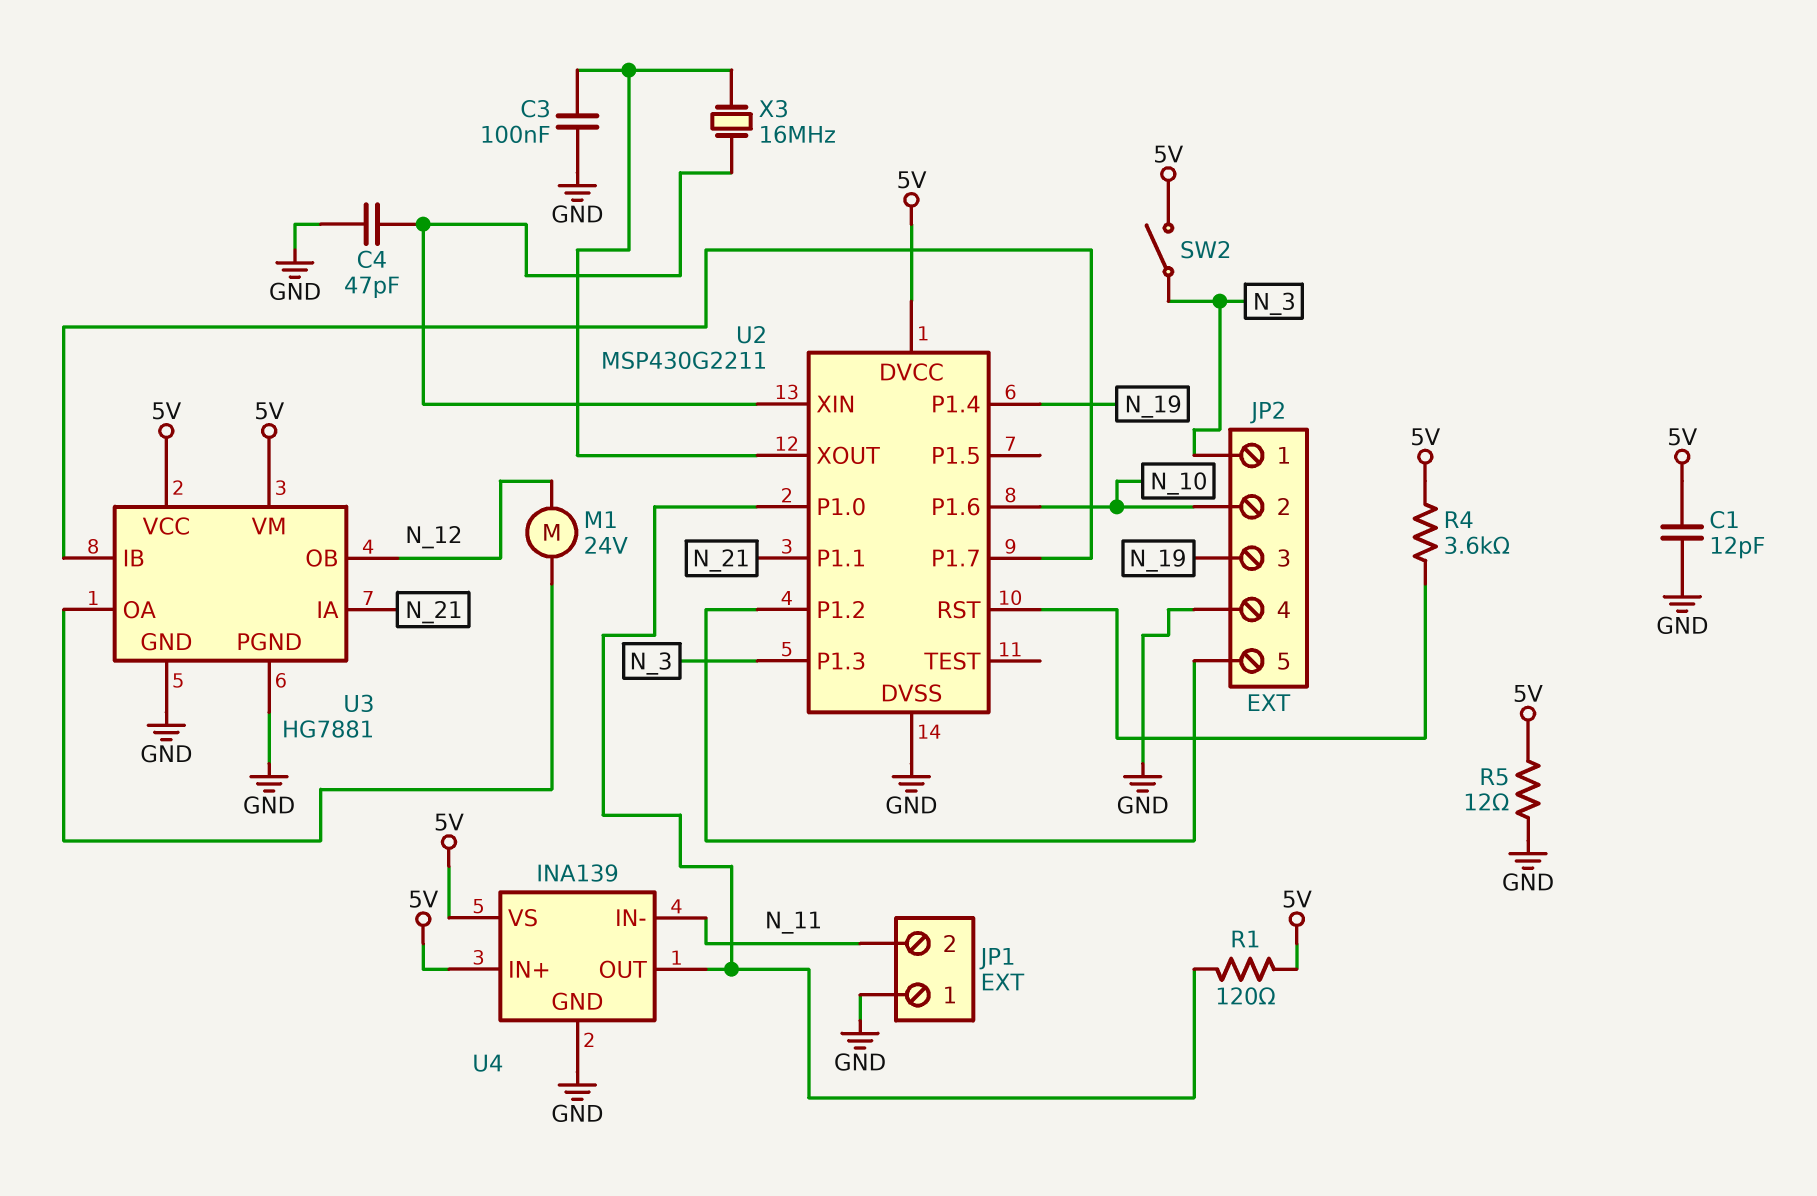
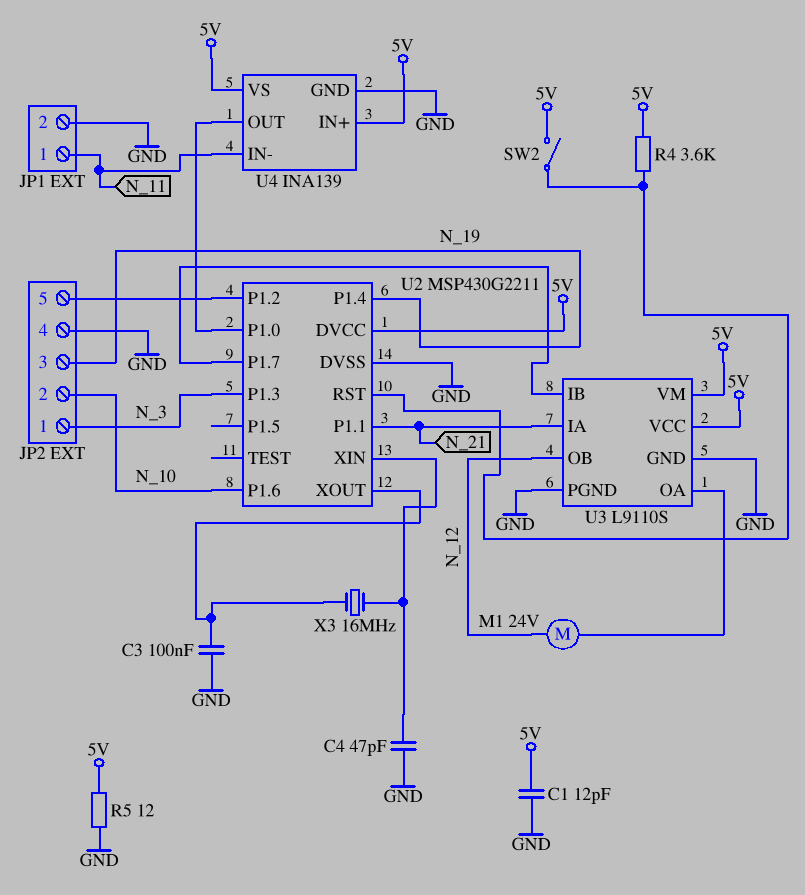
JP1 pin 1: GND -> N_11
JP1 pin 2: N_11 -> GND
R1: 120 (5V, U2/P1.0) -> none
SW2: switch (5V, N_3) -> switch (5V, U2/RST)
U3: HG7881 -> L9110S

